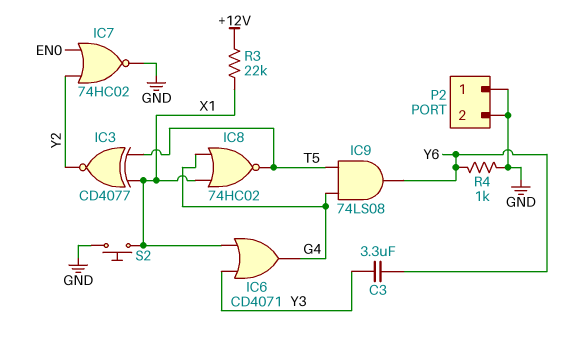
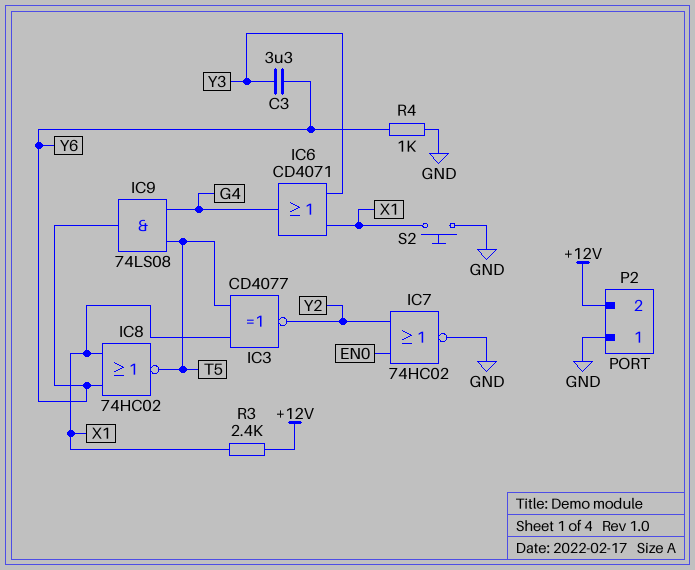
IC8: NOR 74HC02 (in G4, in X1, out T5) -> NOR 74HC02 (in X1, in Y6, out T5)
P2 pin 2: GND -> +12V
R3: 22k (+12V, X1) -> 2.4k (+12V, X1)

